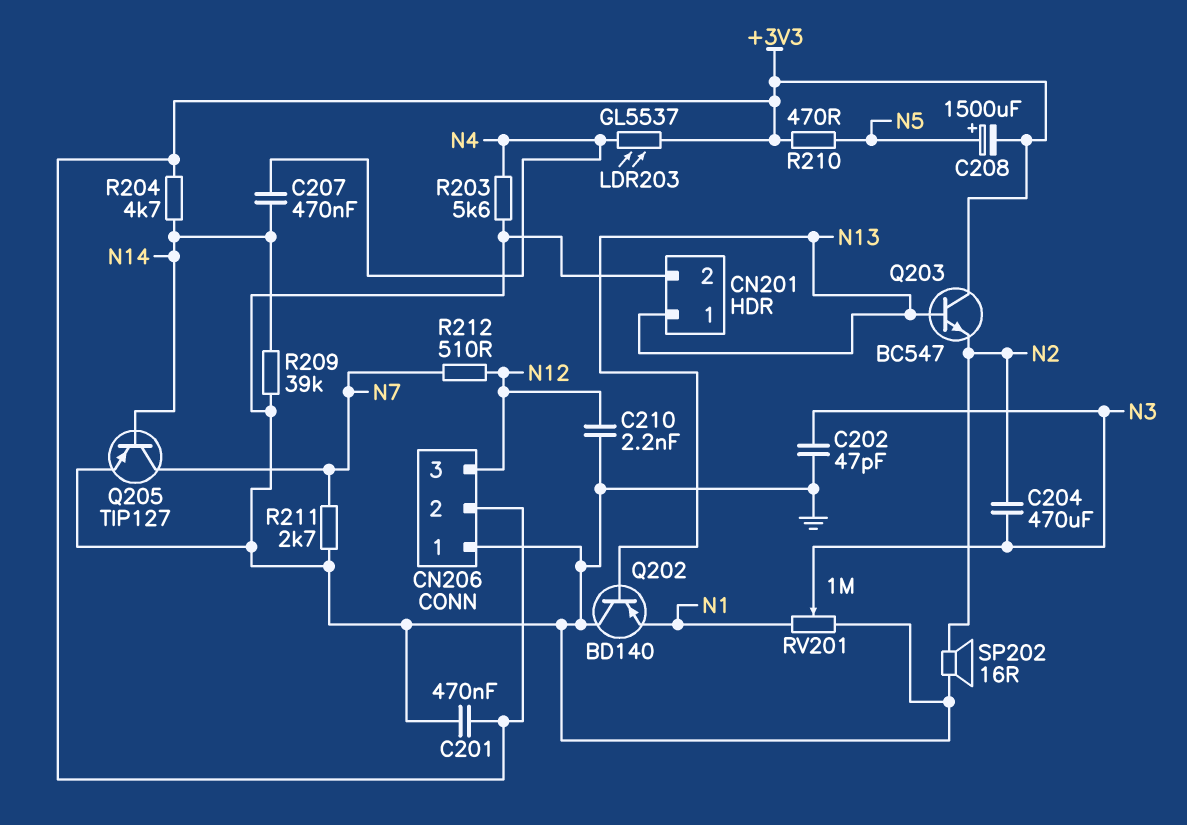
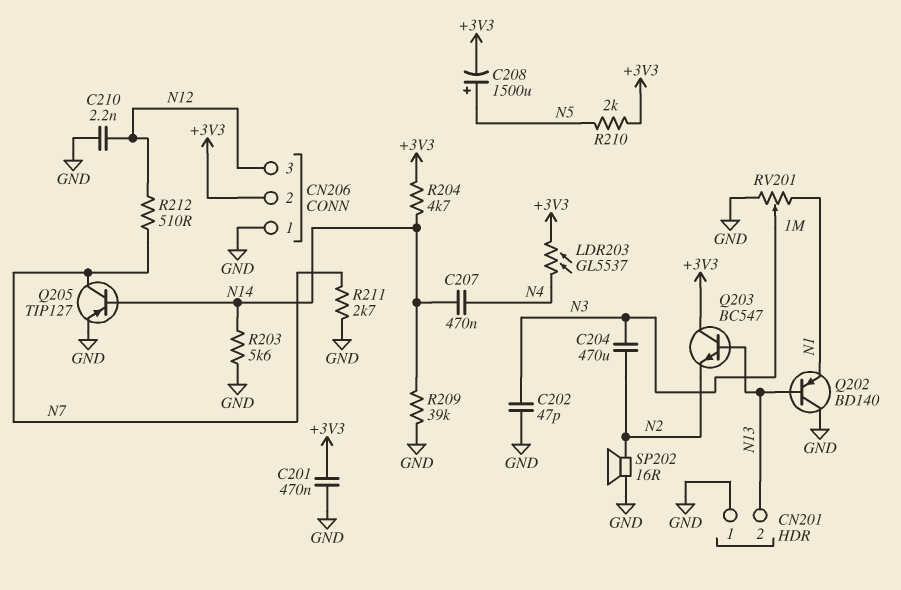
CN201 pin 1: N13 -> GND
CN201 pin 2: GND -> N13
R203: 5.6k (GND, N4) -> 5.6k (GND, N14)
R210: 470 (+3V3, N5) -> 2k (+3V3, N5)

